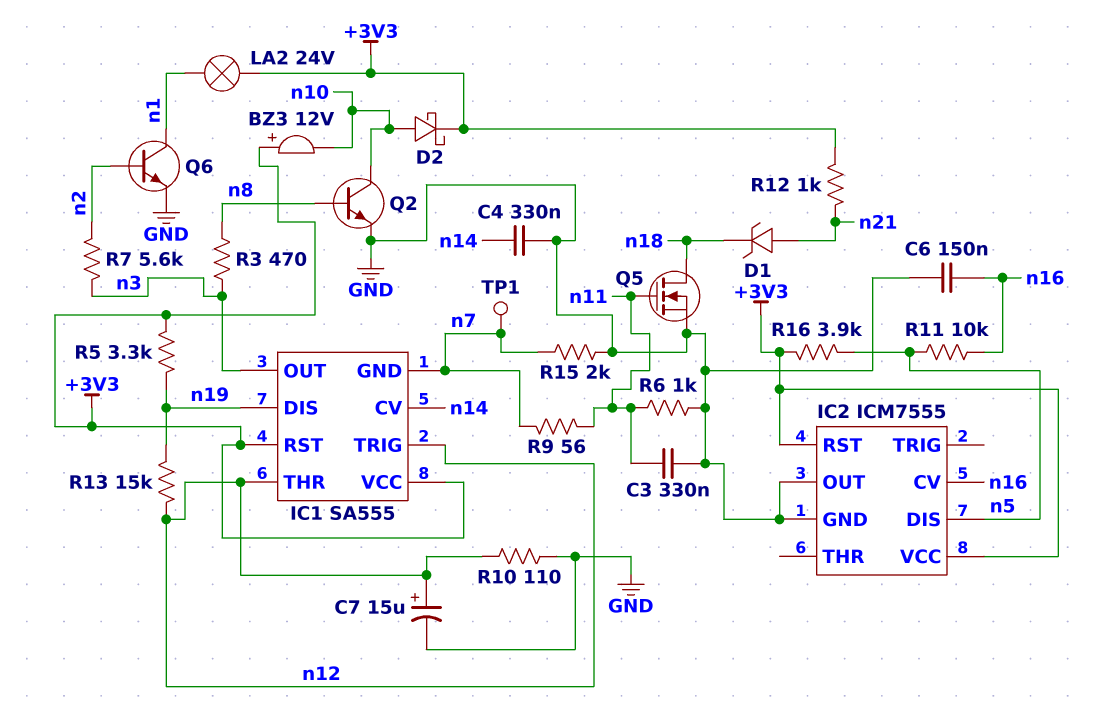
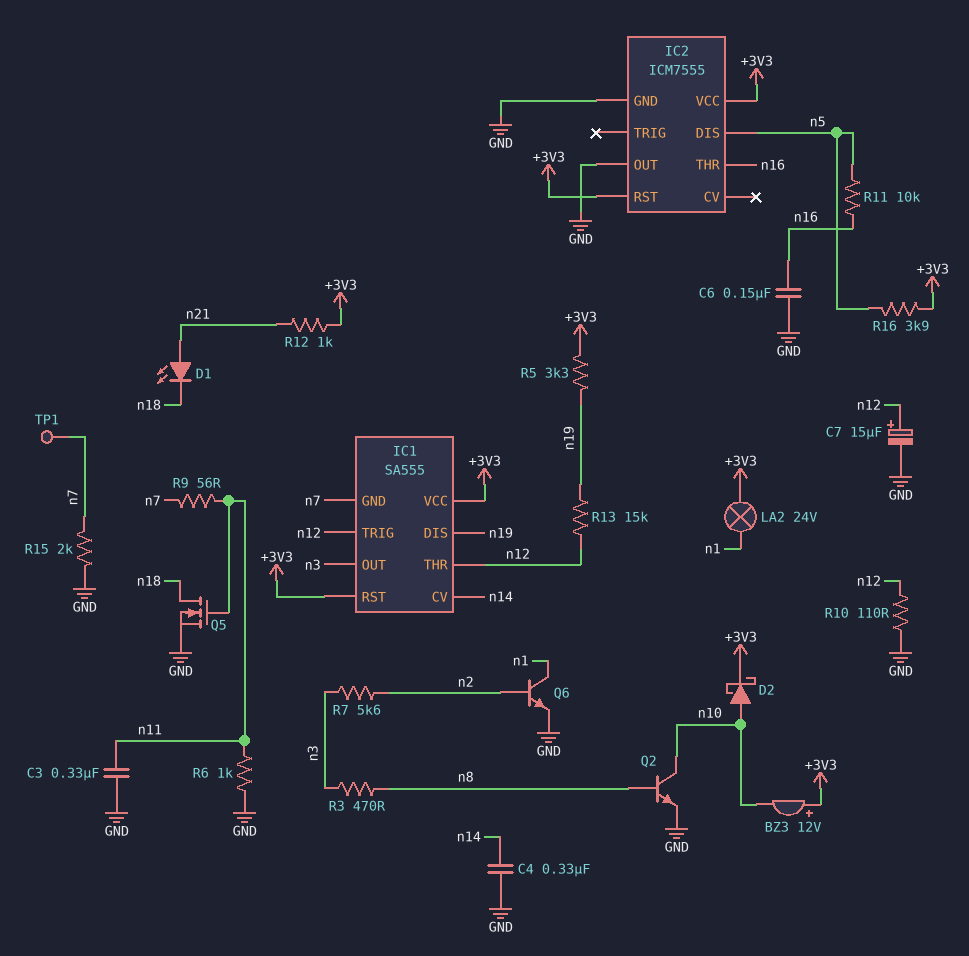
D1: zener (A n21, K n18) -> LED (A n21, K n18)
IC2 pin CV: n16 -> none
IC2 pin THR: none -> n16

